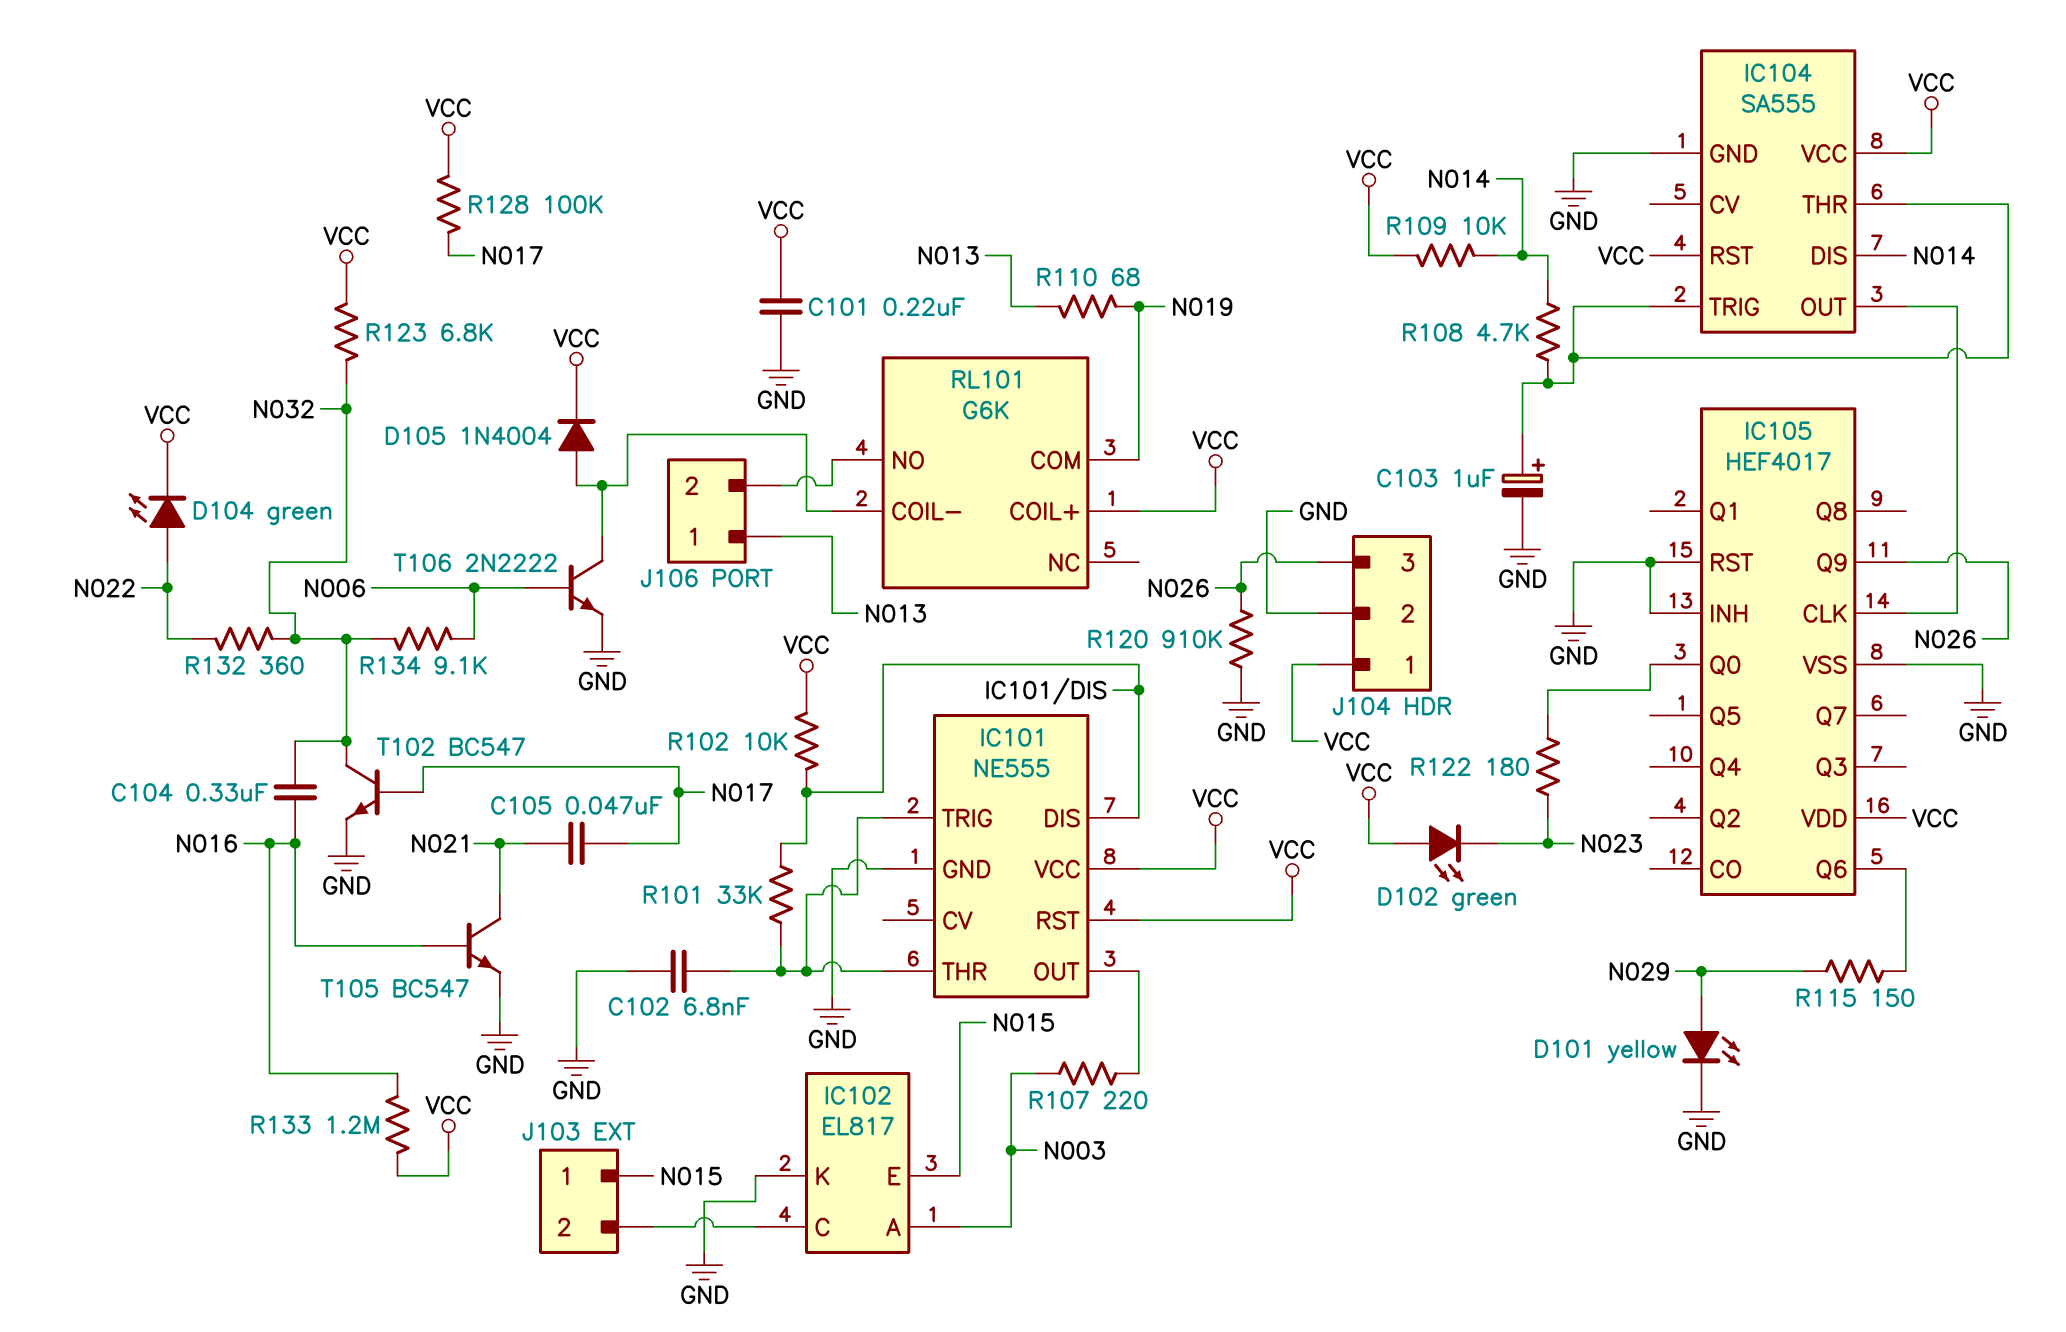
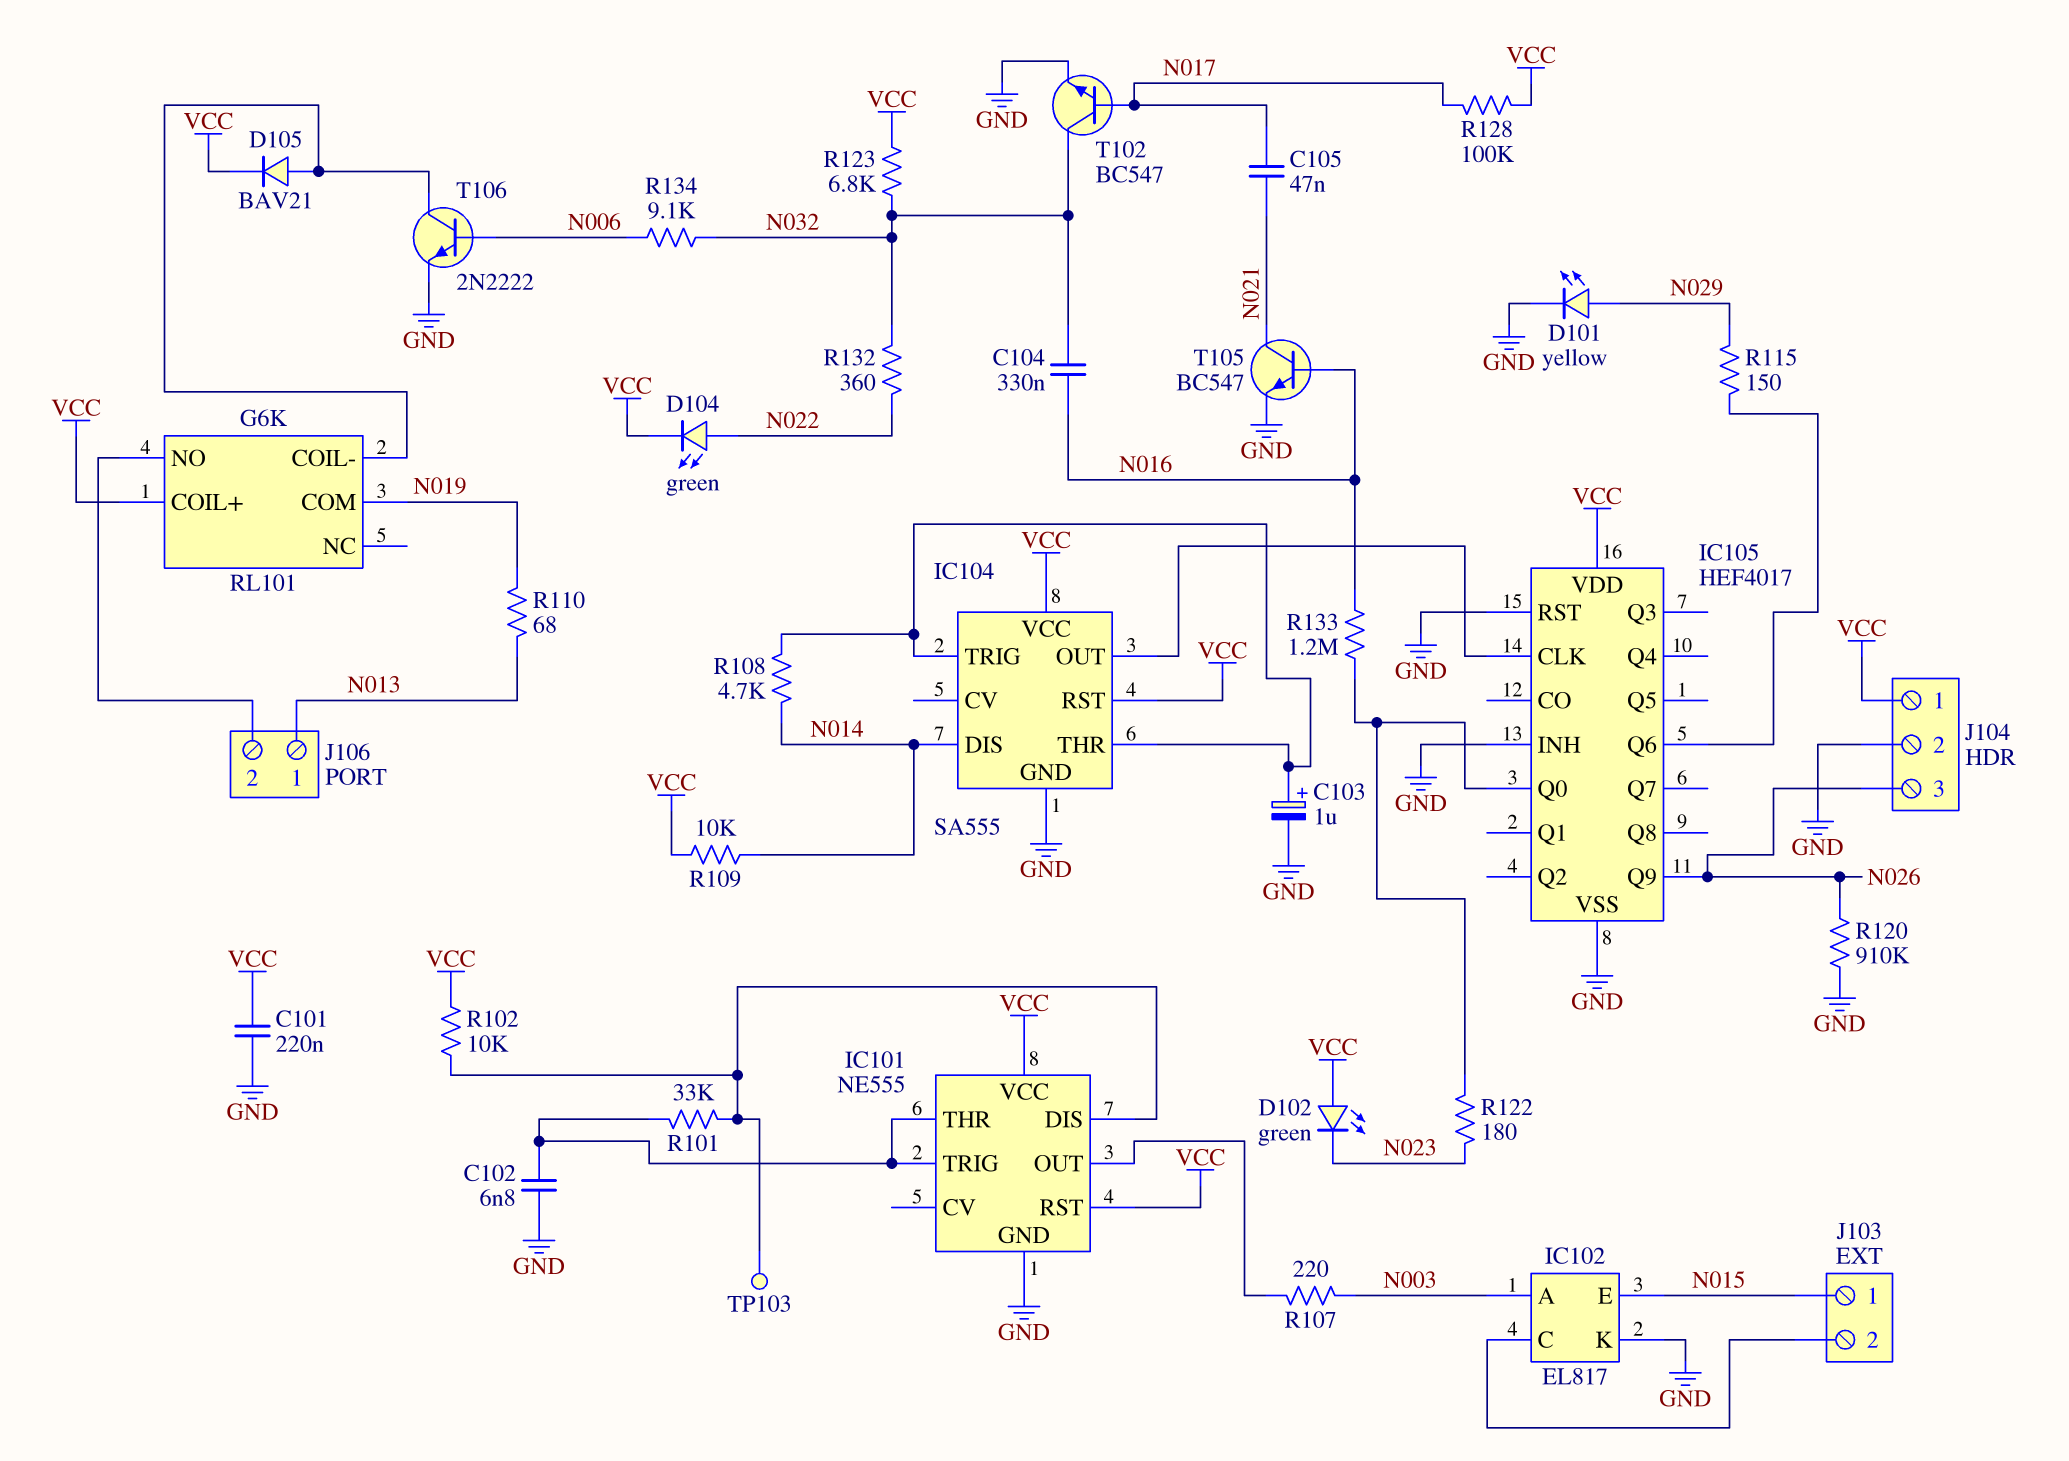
D105: diode 1N4004 (A RL101/COIL-, K VCC) -> diode BAV21 (A RL101/COIL-, K VCC)
R133: 1.2M (N016, VCC) -> 1.2M (IC105/Q0, N016)
TP103: none -> test point (IC101/DIS)

